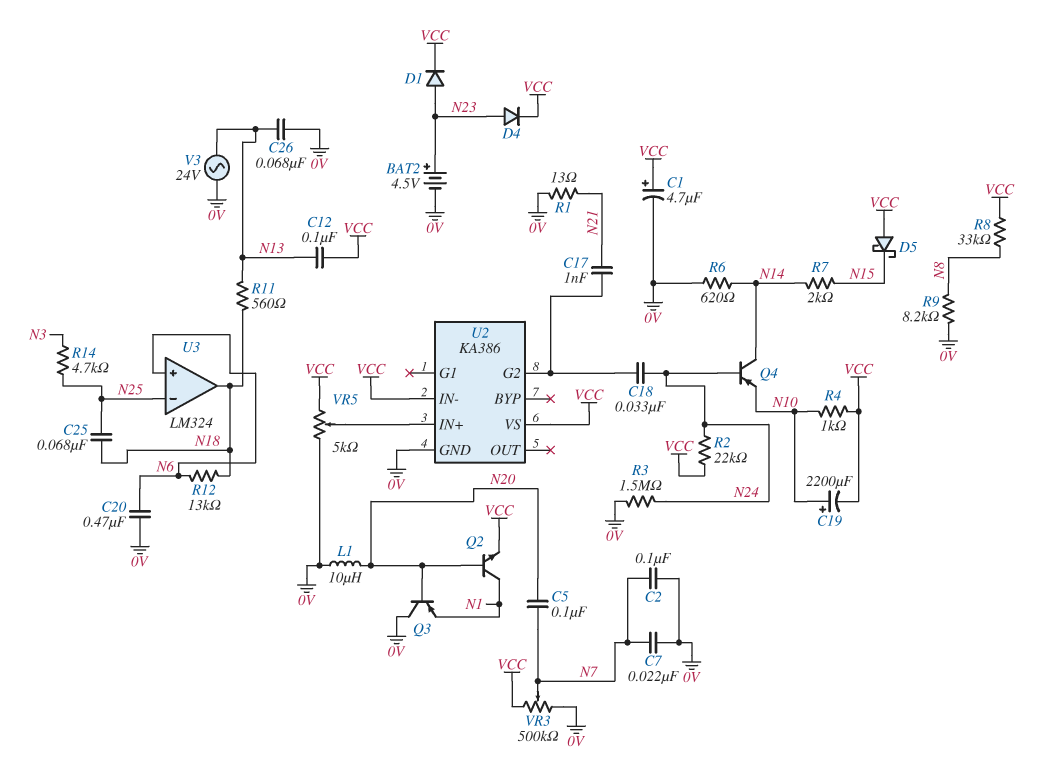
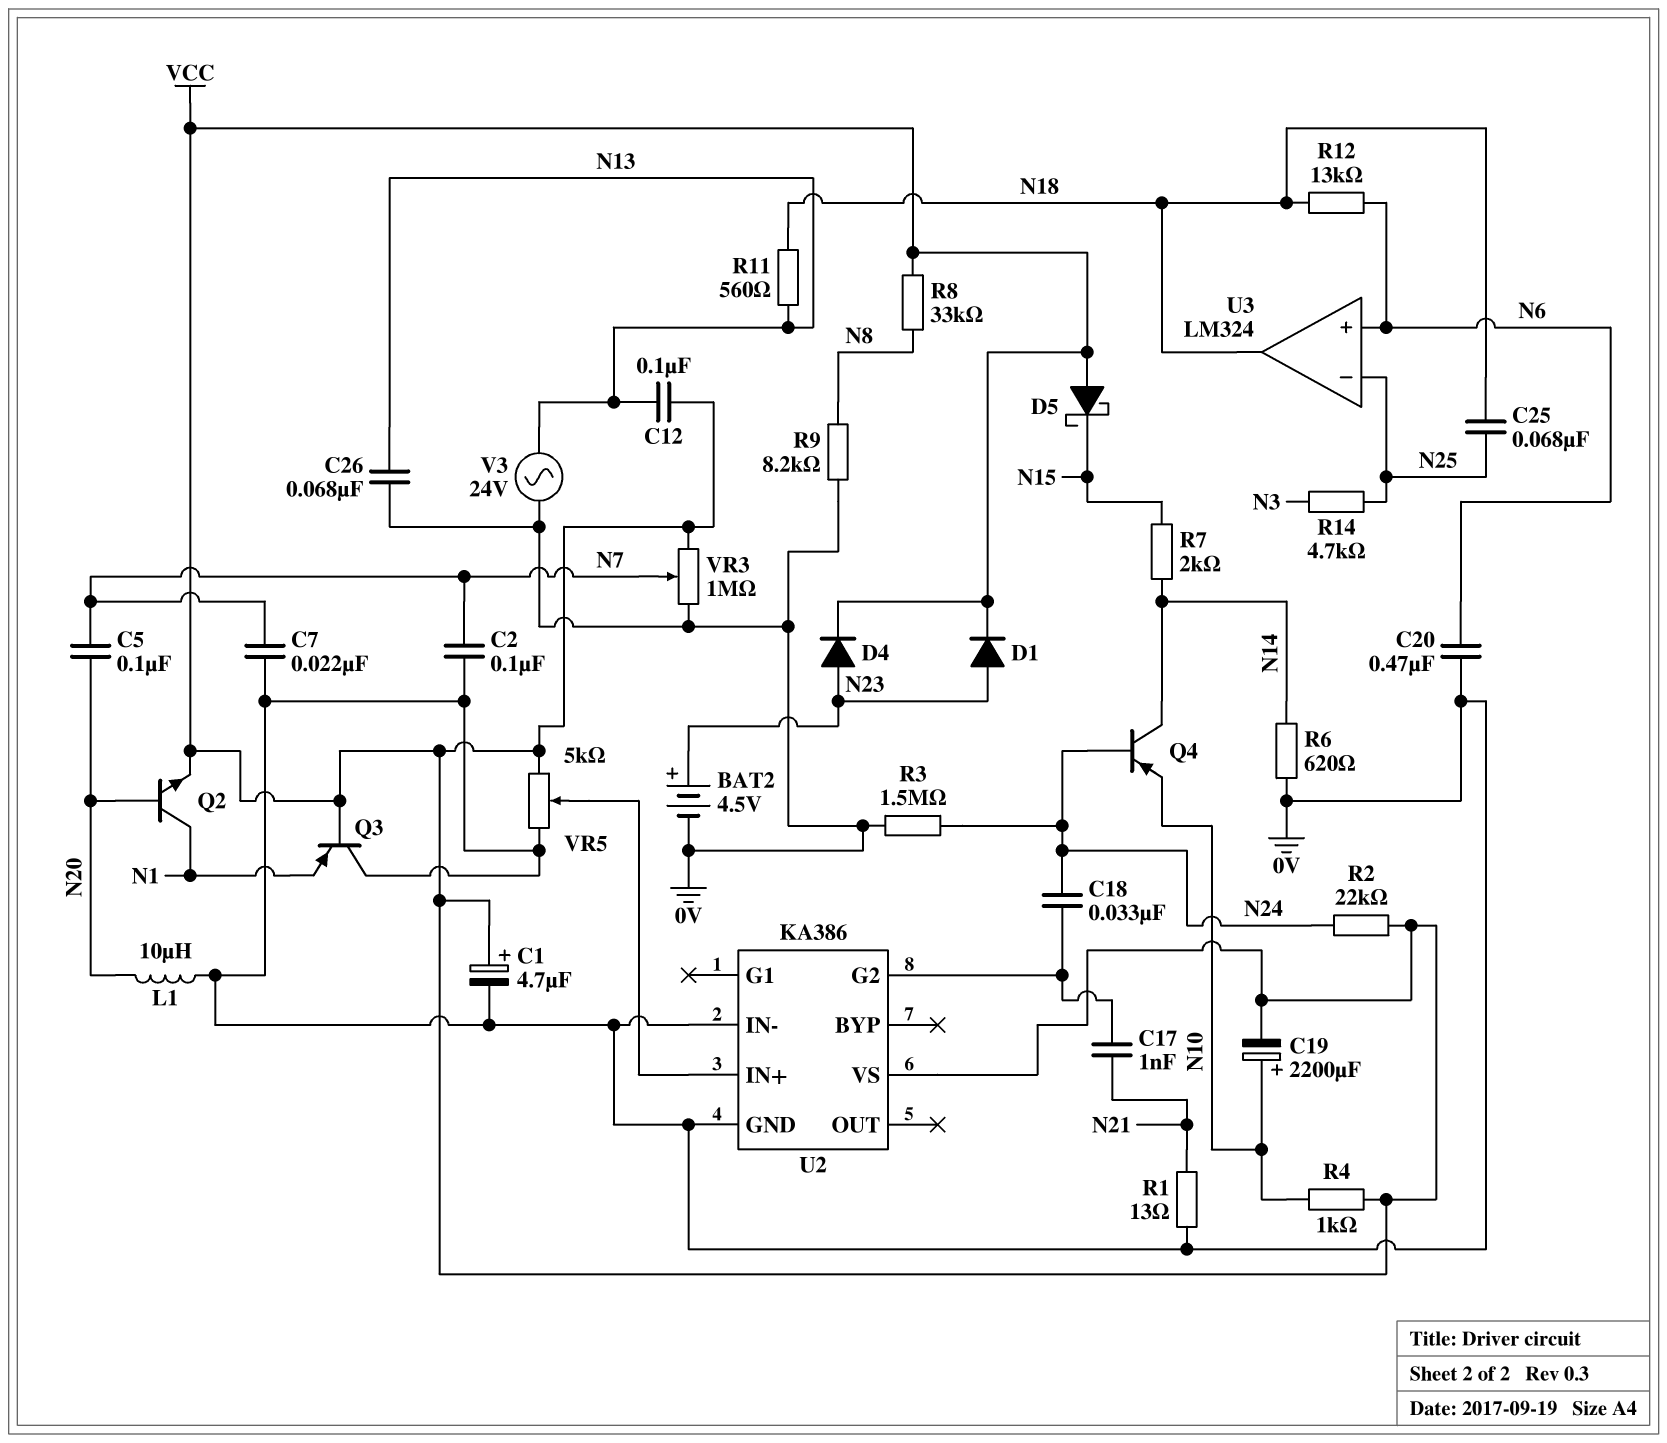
Q3: PNP (B N20, C 0V, E N1) -> PNP (B VCC, C 0V, E N1)
U2 pin IN-: VCC -> 0V
VR3: 500k (0V, VCC, wiper N7) -> 1M (0V, VCC, wiper N7)

